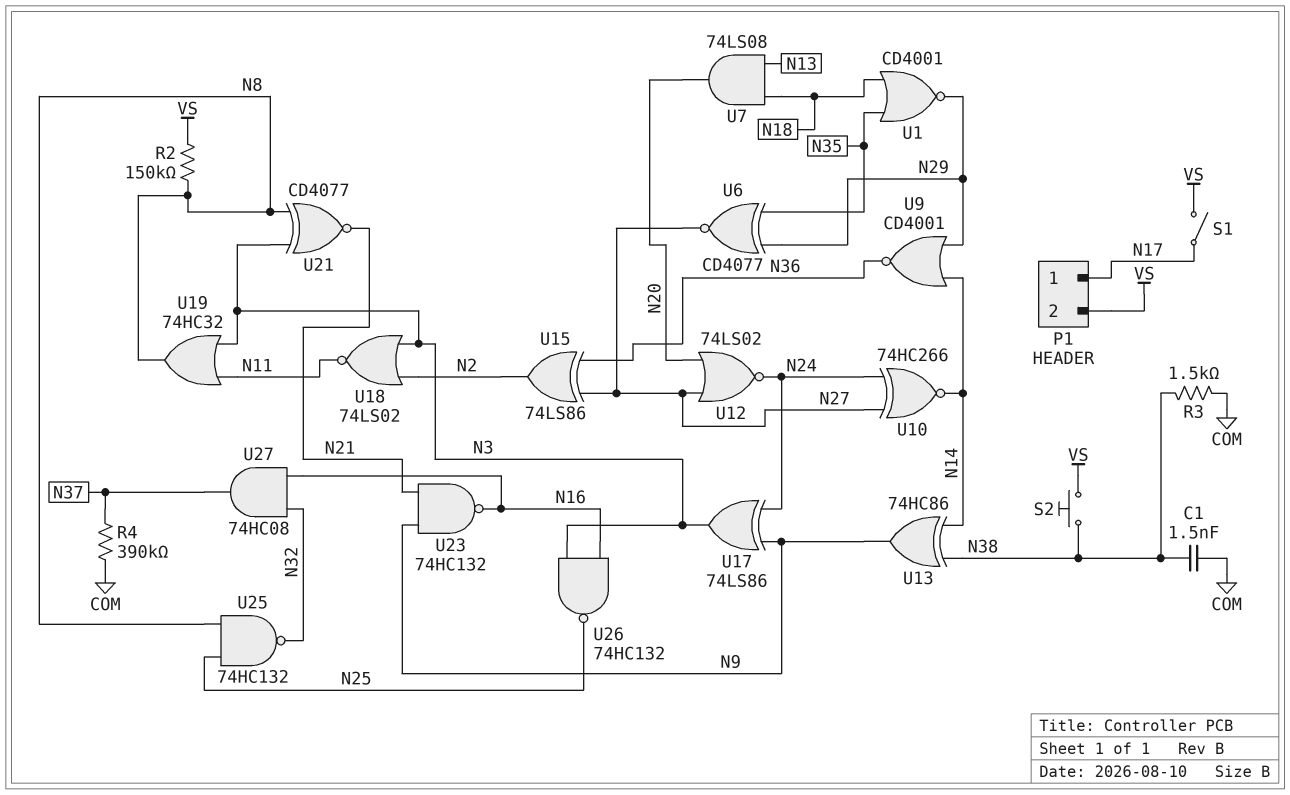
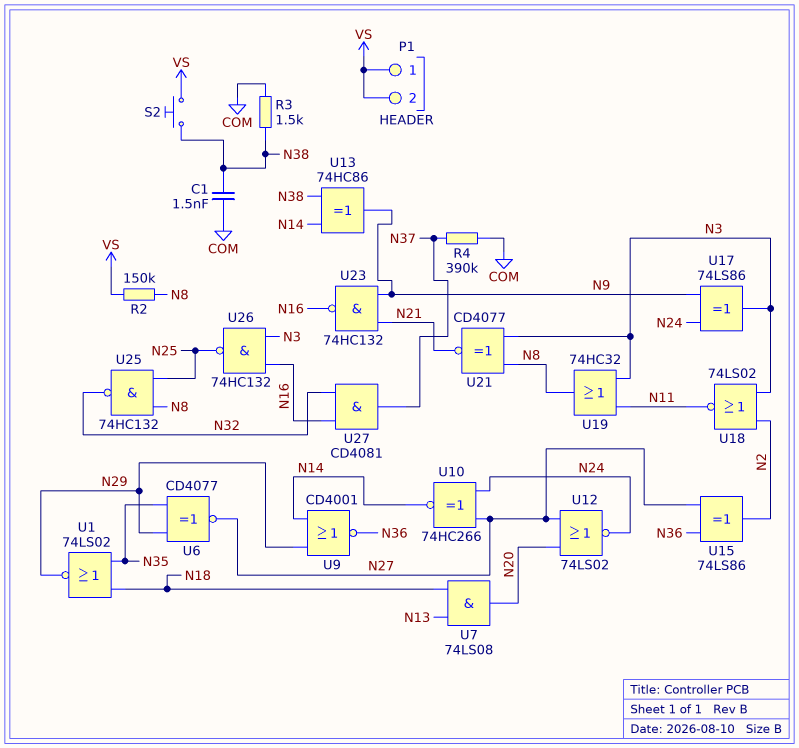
P1 pin 1: N17 -> VS
S1: switch (N17, VS) -> none
U1: NOR CD4001 (in N18, in N35, out N29) -> NOR 74LS02 (in N18, in N35, out N29)
U27: AND 74HC08 (in N16, in N32, out N37) -> AND CD4081 (in N16, in N32, out N37)

